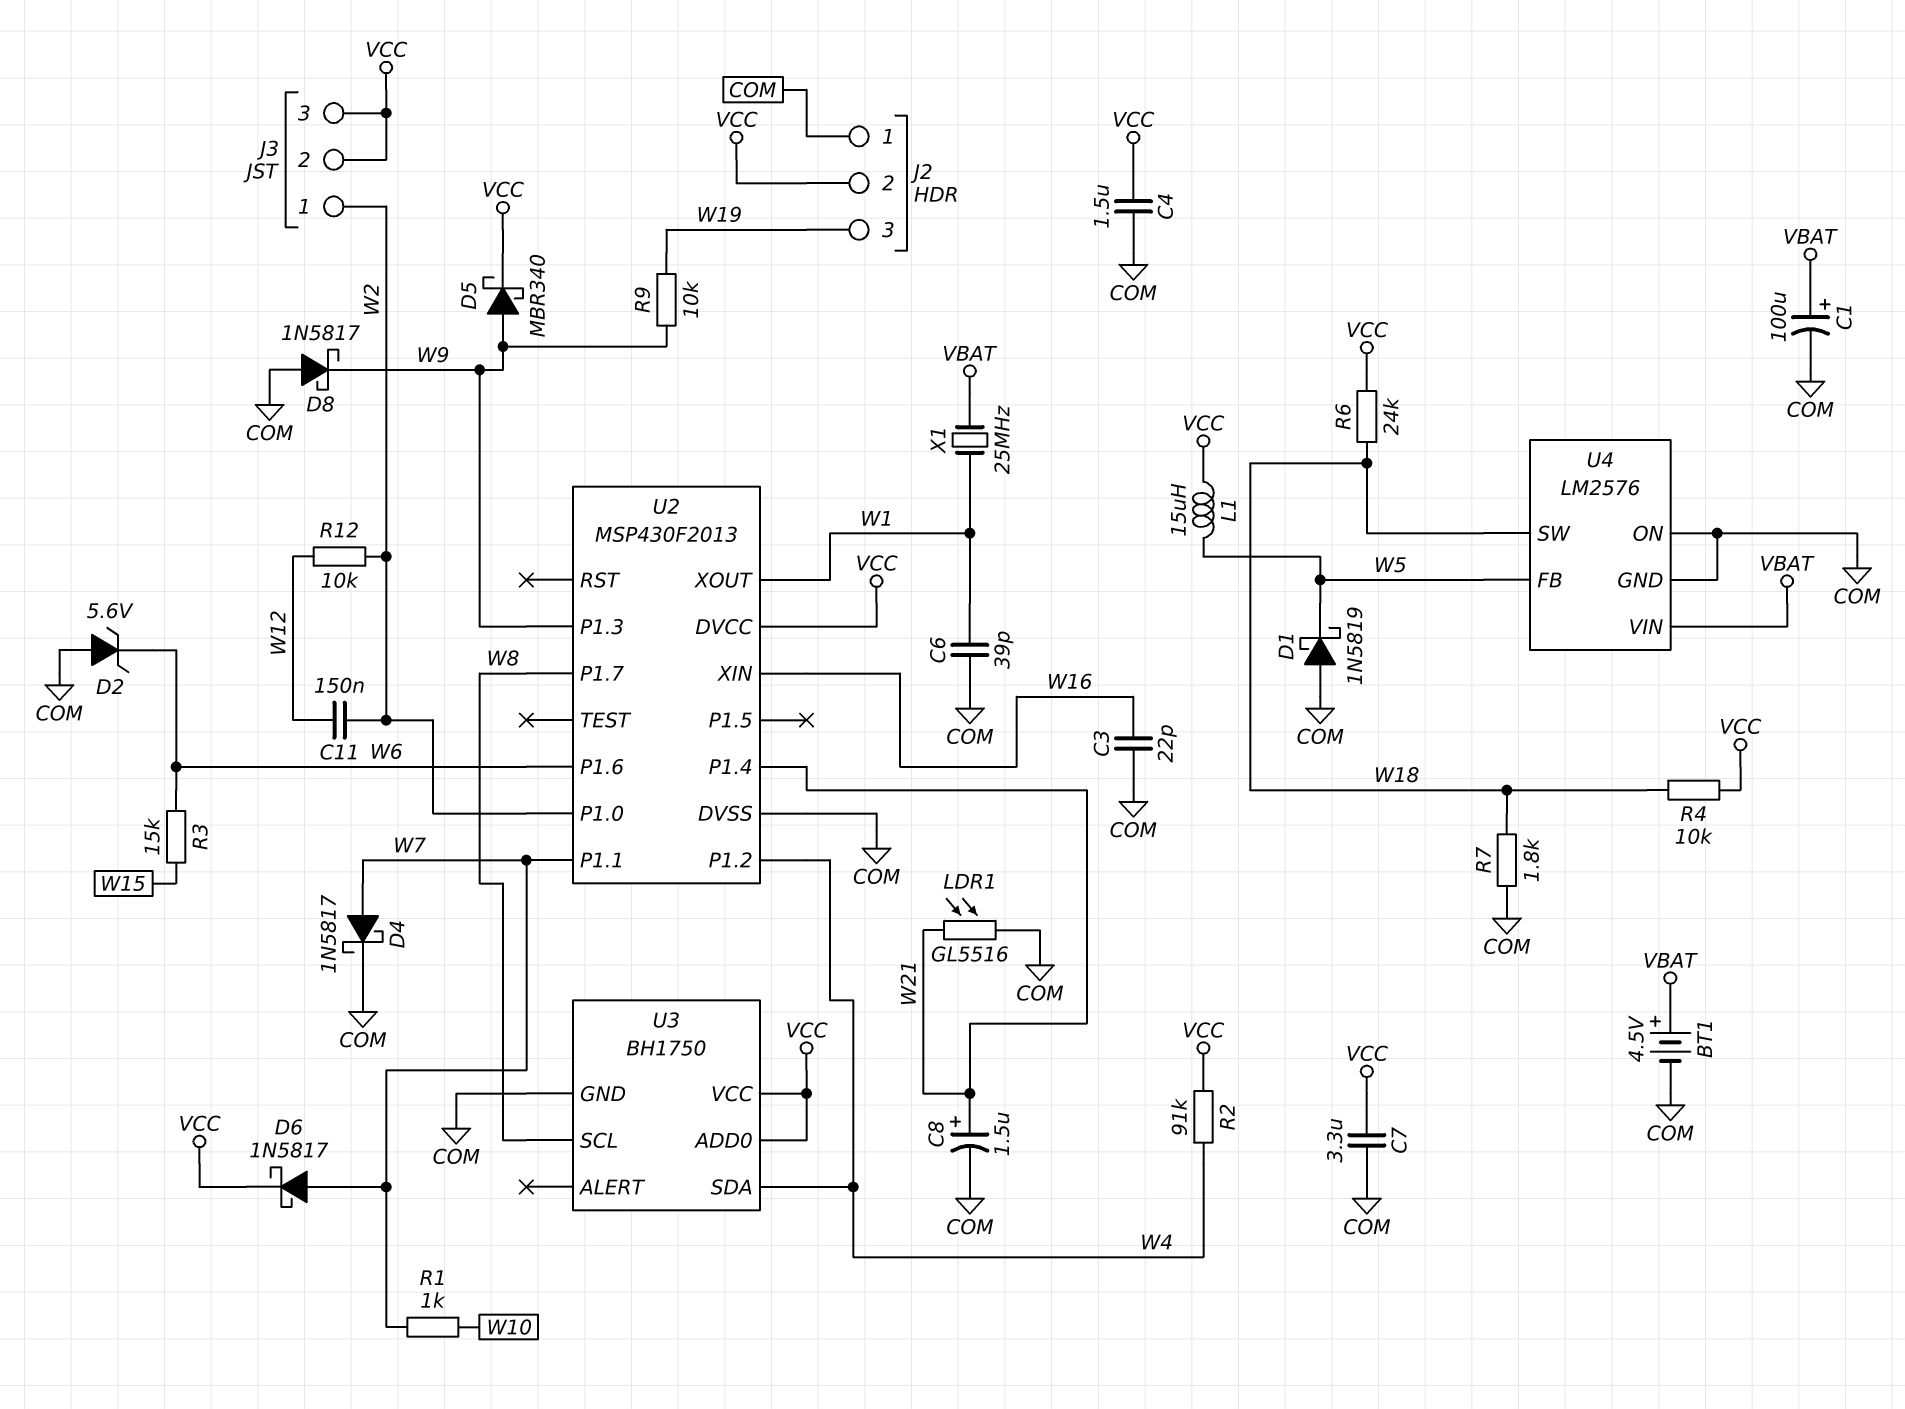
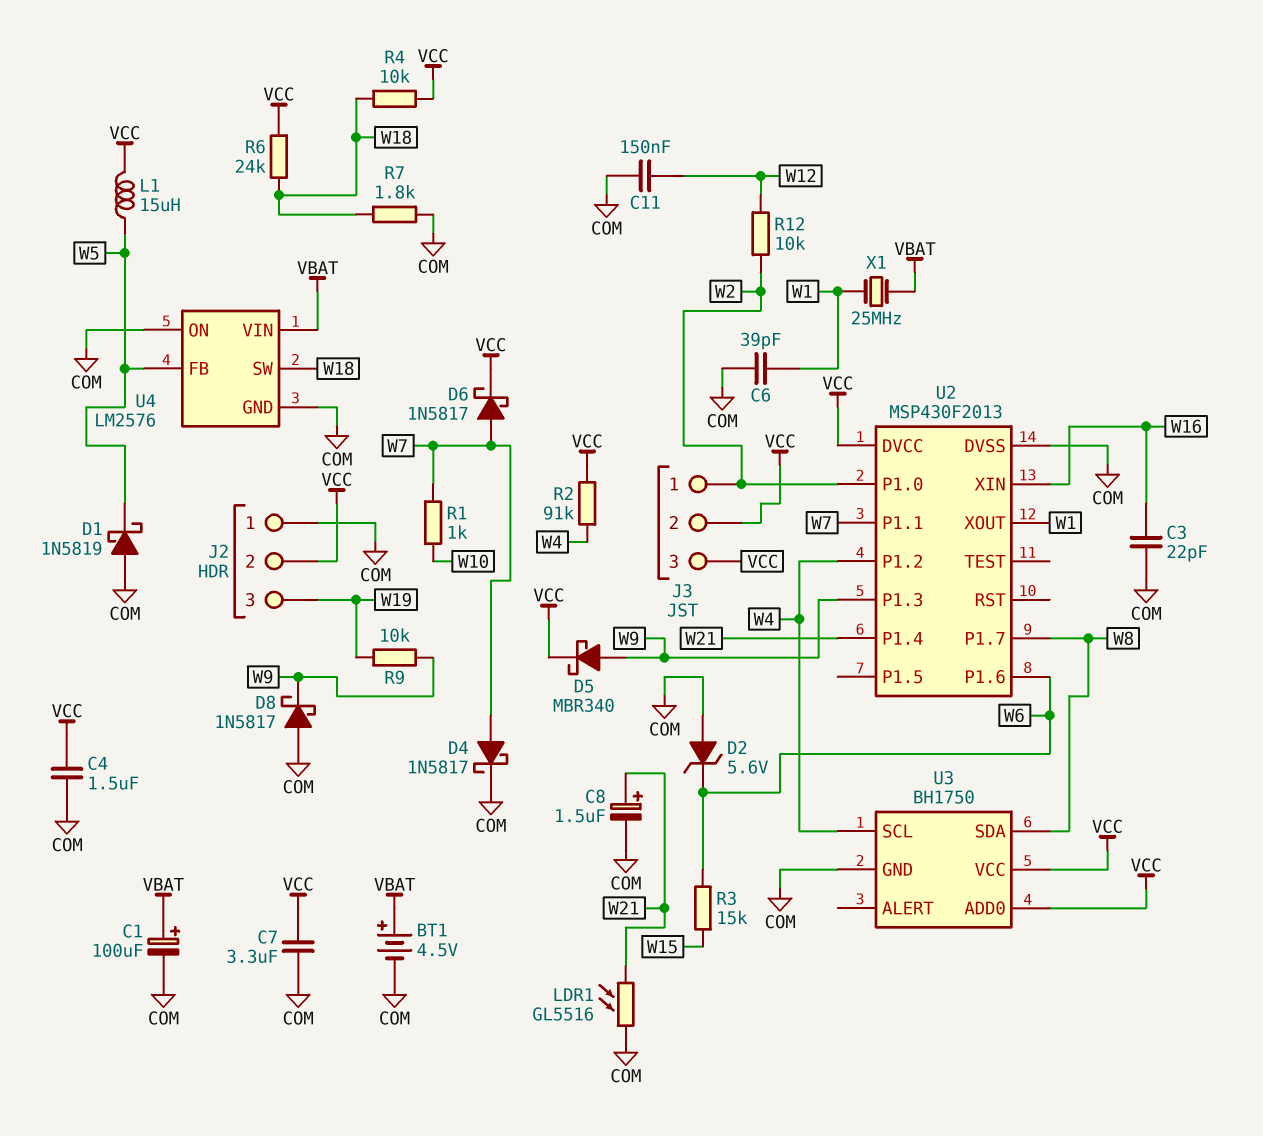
C11: 150nF (W2, W12) -> 150nF (COM, W12)
U3 pin SCL: W8 -> W4
U3 pin SDA: W4 -> W8

